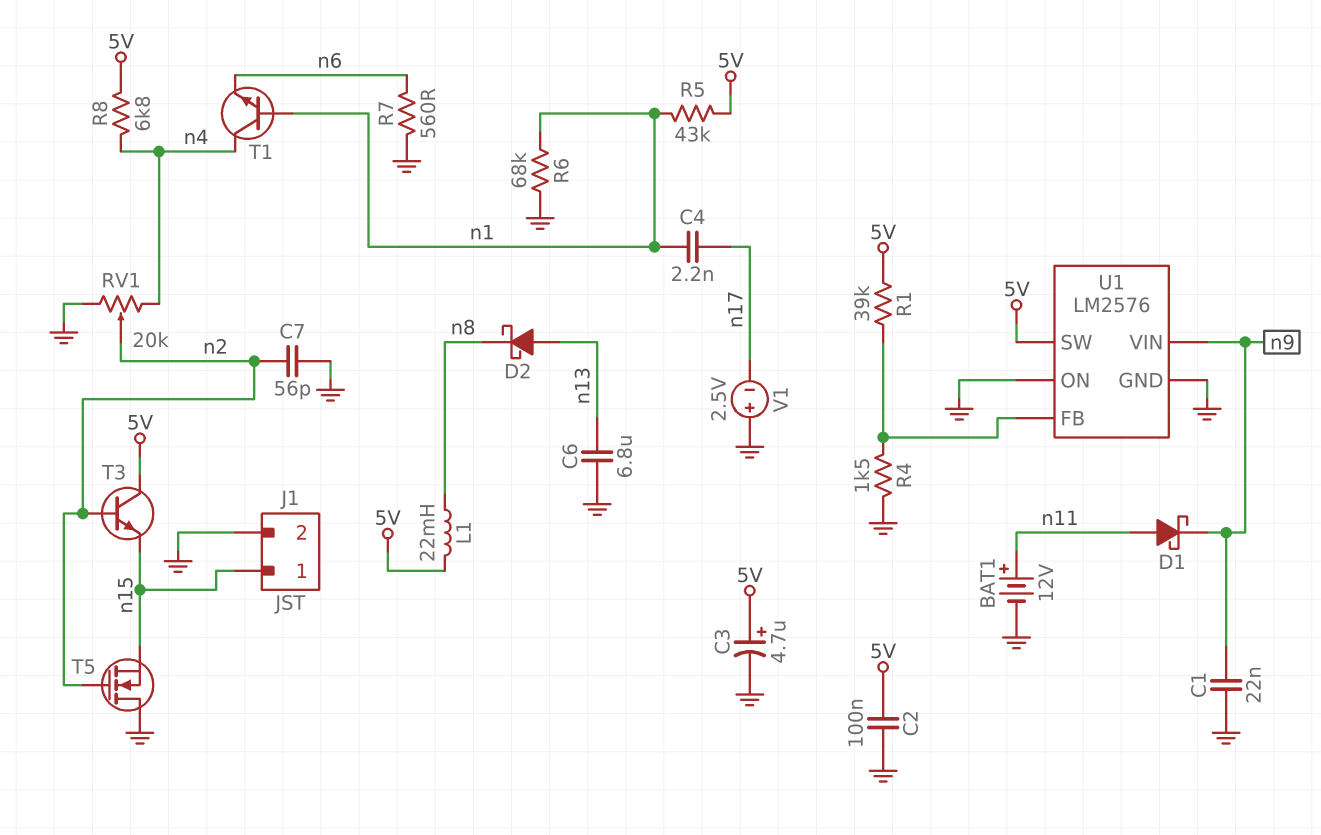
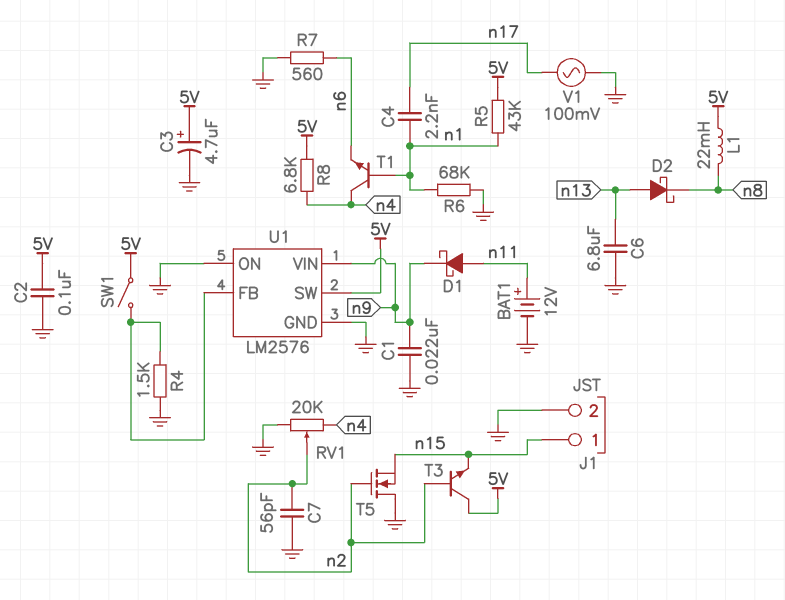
R1: 39k (5V, U1/FB) -> none
SW1: none -> switch (5V, U1/FB)
V1: 2.5V (plus GND, minus n17) -> AC 100mV (GND, n17)

